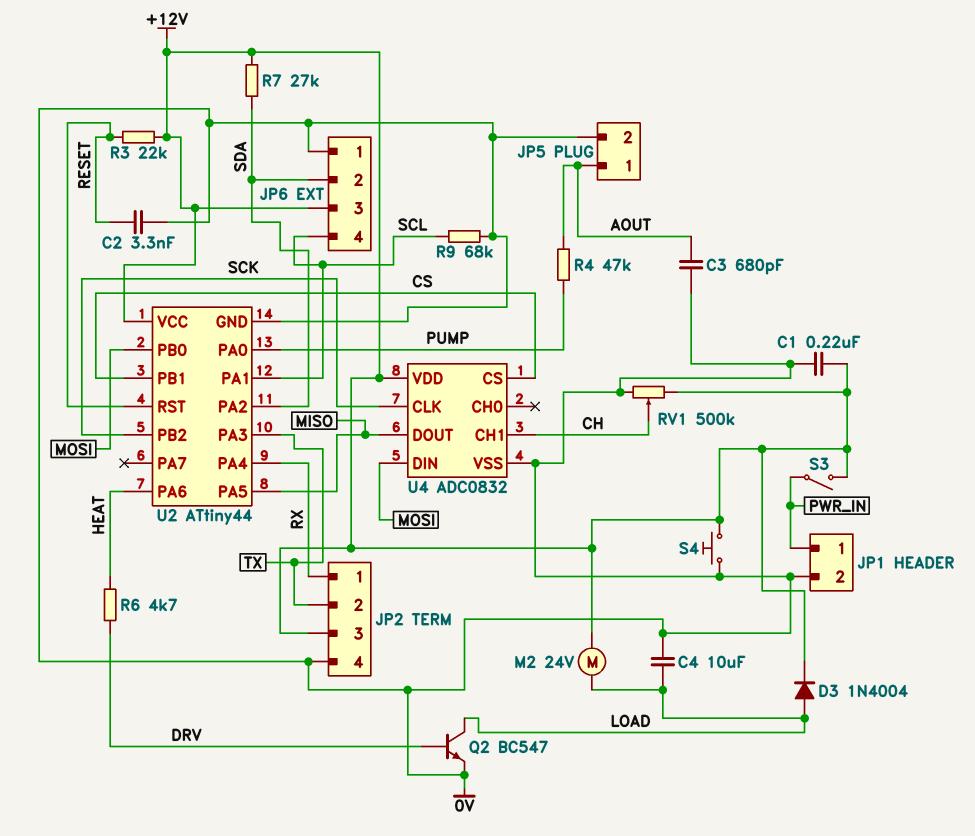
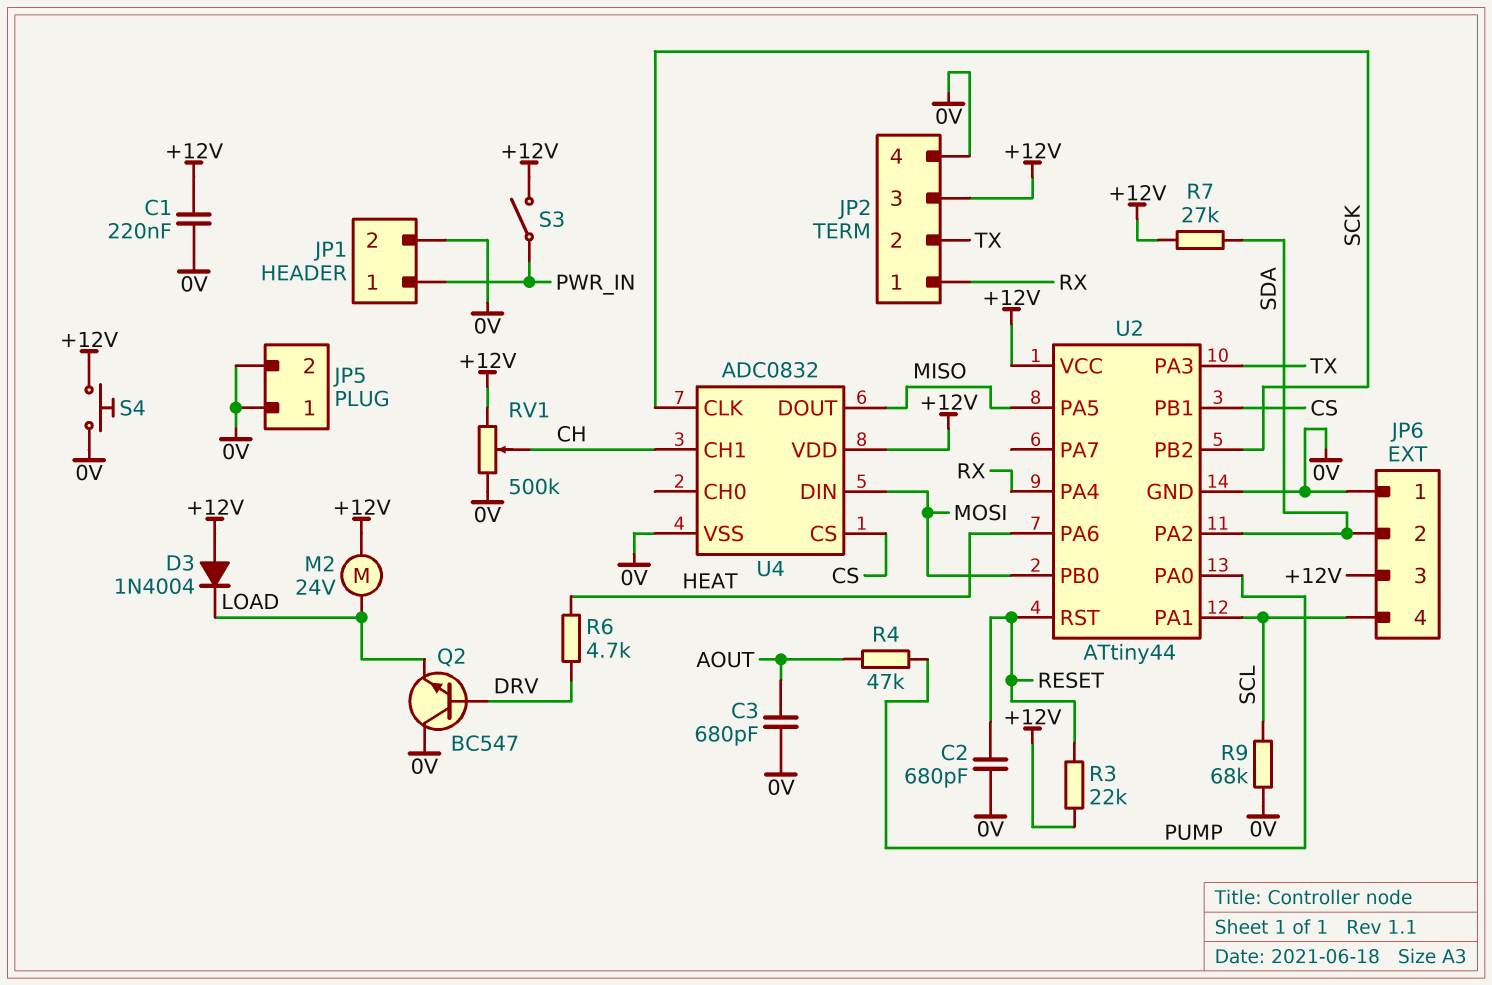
C2: 3.3nF (0V, RESET) -> 680pF (0V, RESET)
C4: 10uF (0V, LOAD) -> none
D3: diode 1N4004 (A LOAD, K +12V) -> diode 1N4004 (A +12V, K LOAD)
JP5 pin 1: AOUT -> 0V
Q2: NPN BC547 (B DRV, C LOAD, E 0V) -> NPN BC547 (B DRV, C 0V, E LOAD)

